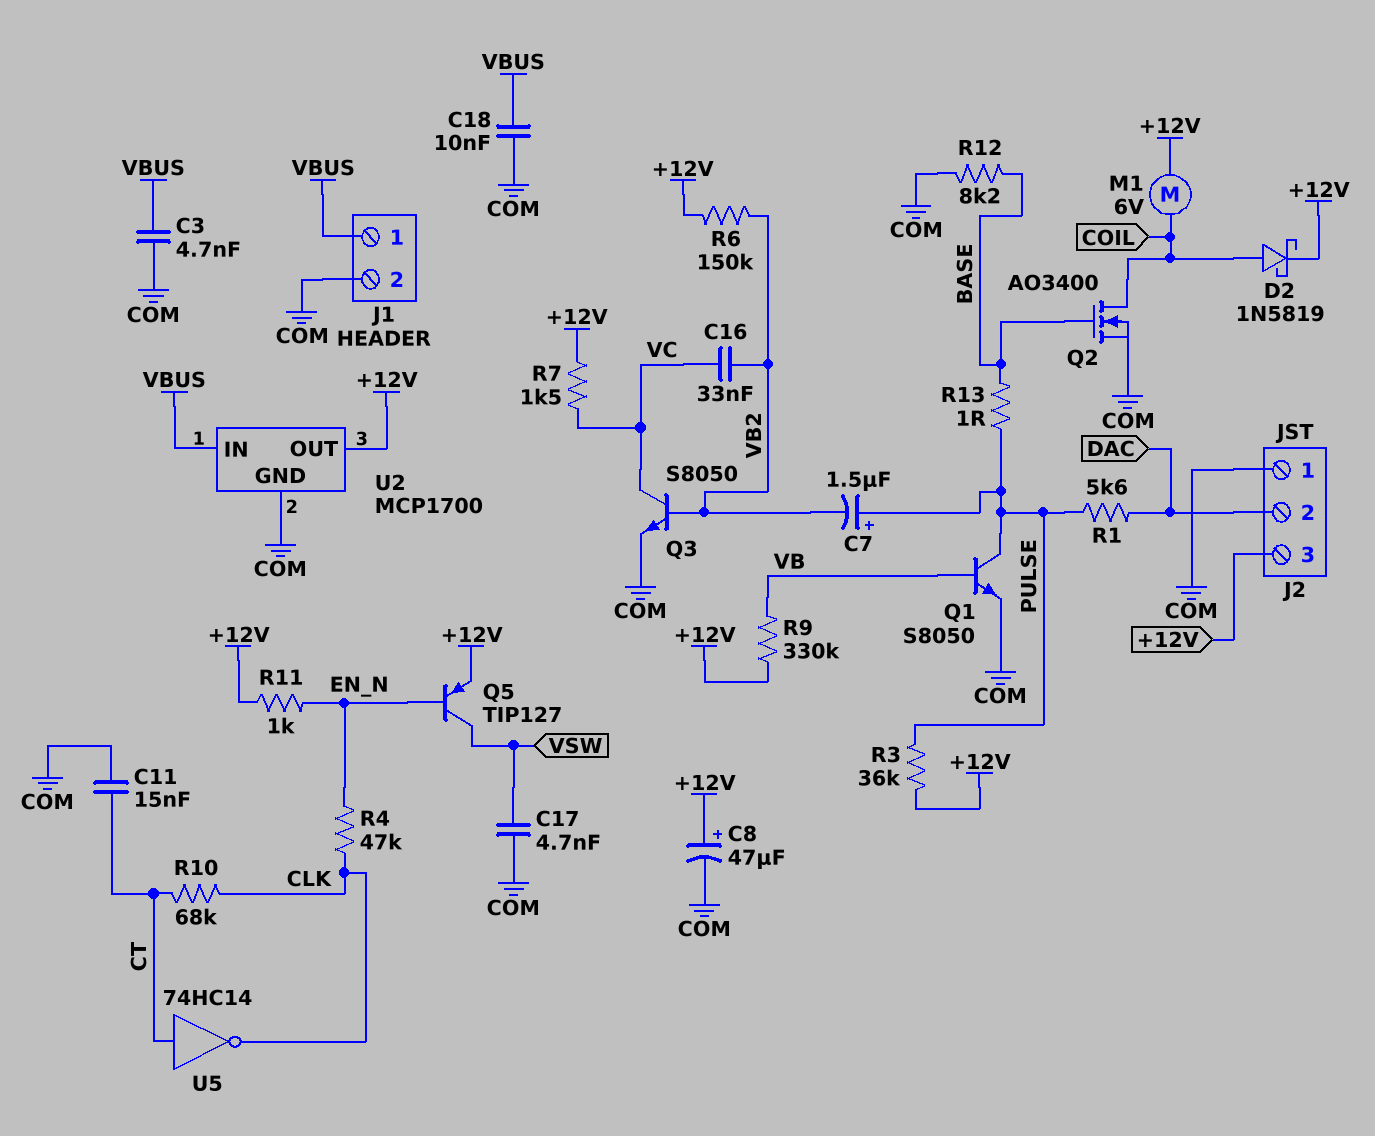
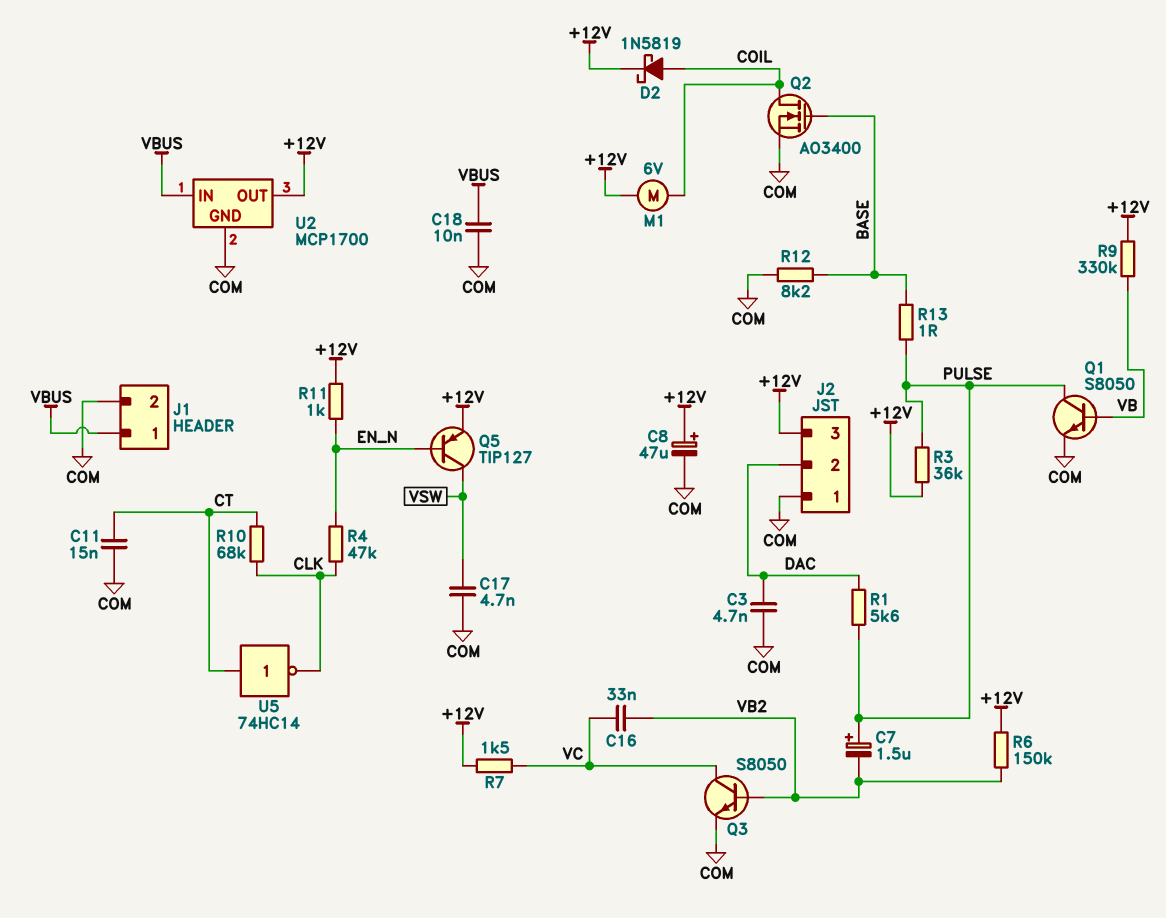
C3: 4.7nF (COM, VBUS) -> 4.7nF (COM, DAC)

